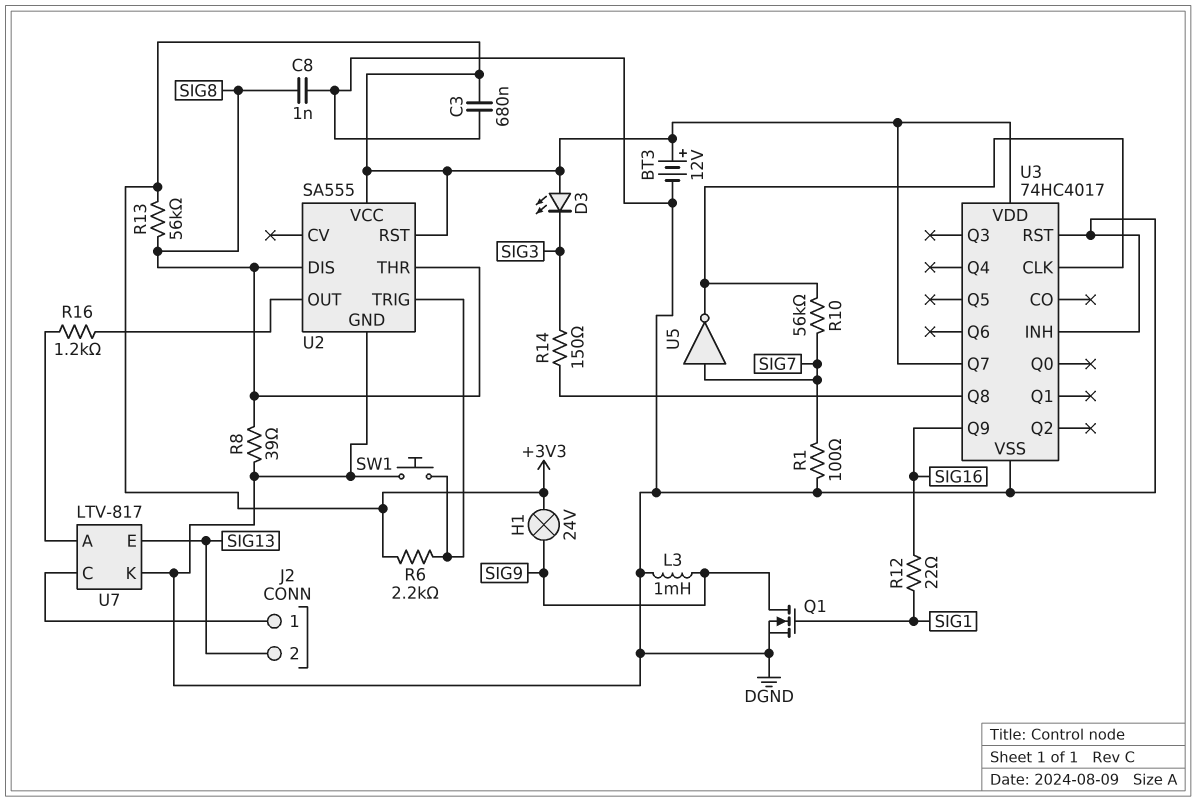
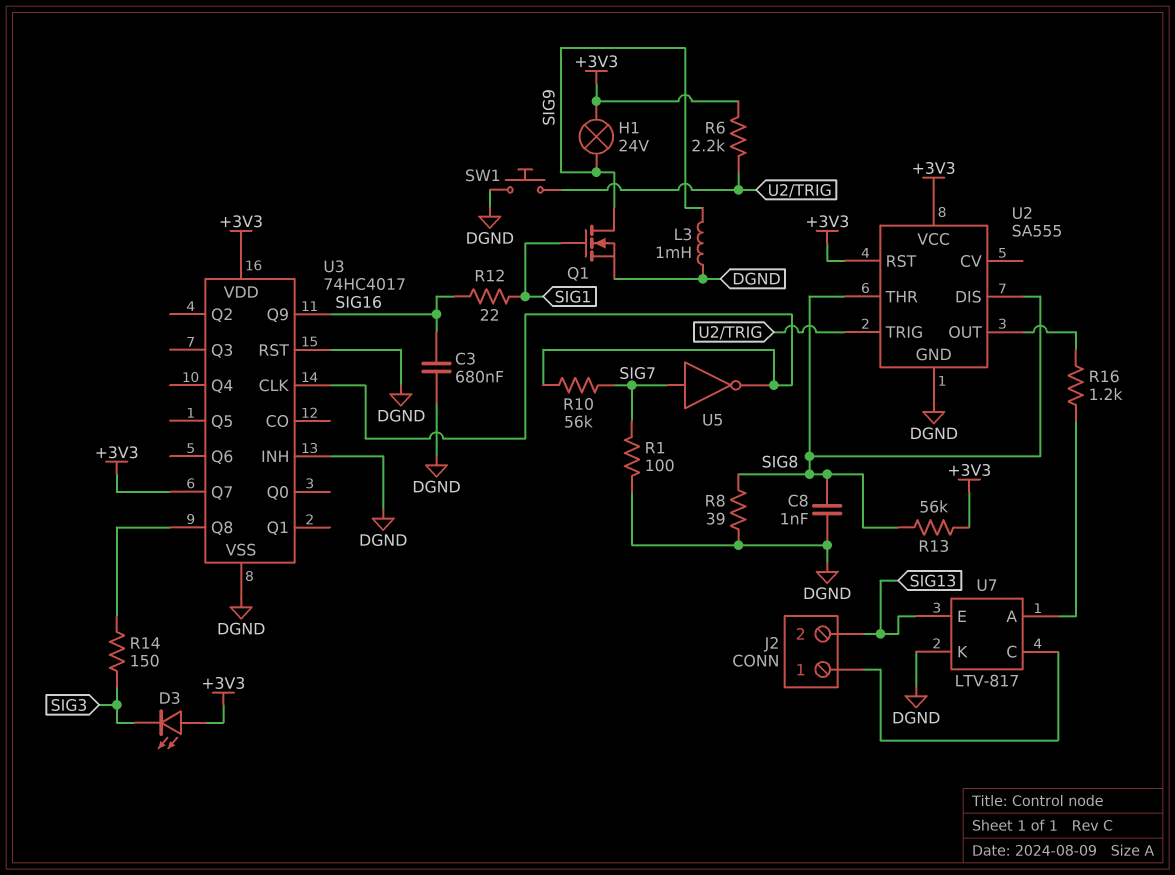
BT3: 12V (plus +3V3, minus DGND) -> none
C3: 680nF (+3V3, DGND) -> 680nF (DGND, SIG16)

